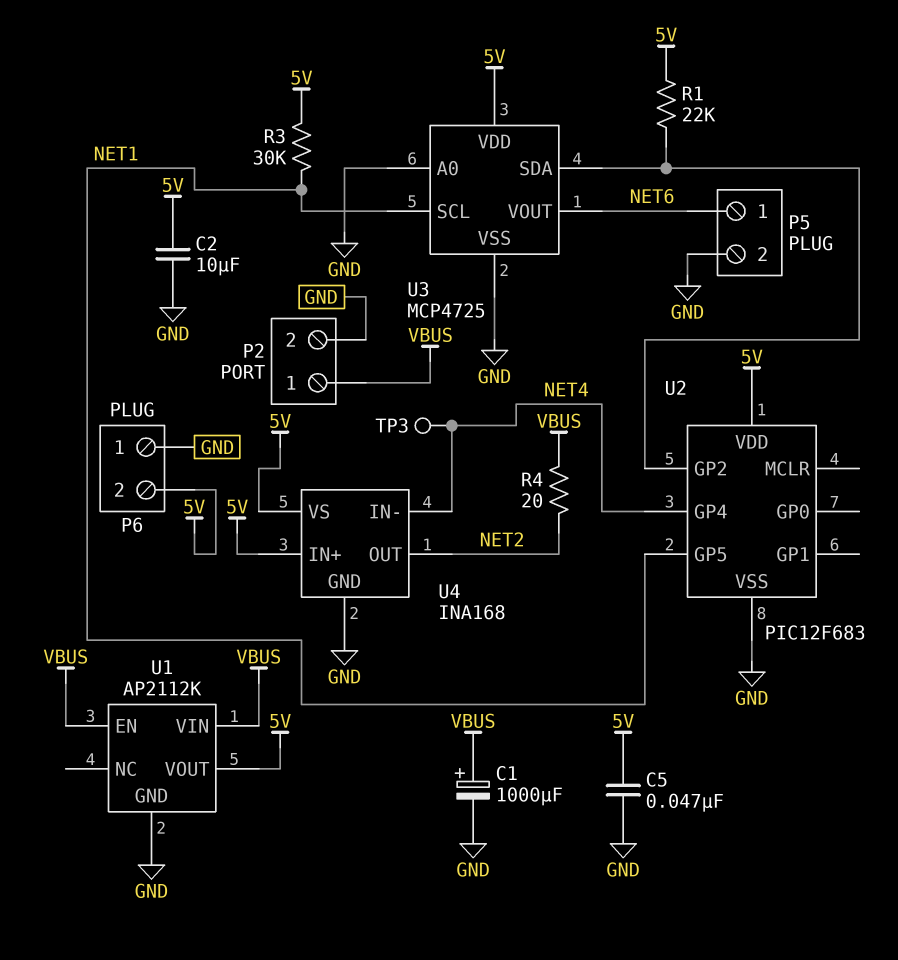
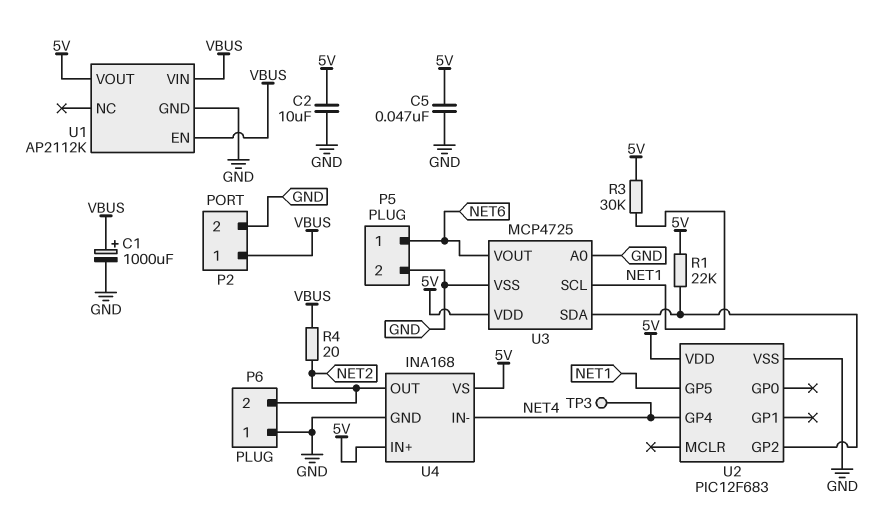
P6 pin 2: 5V -> NET2

